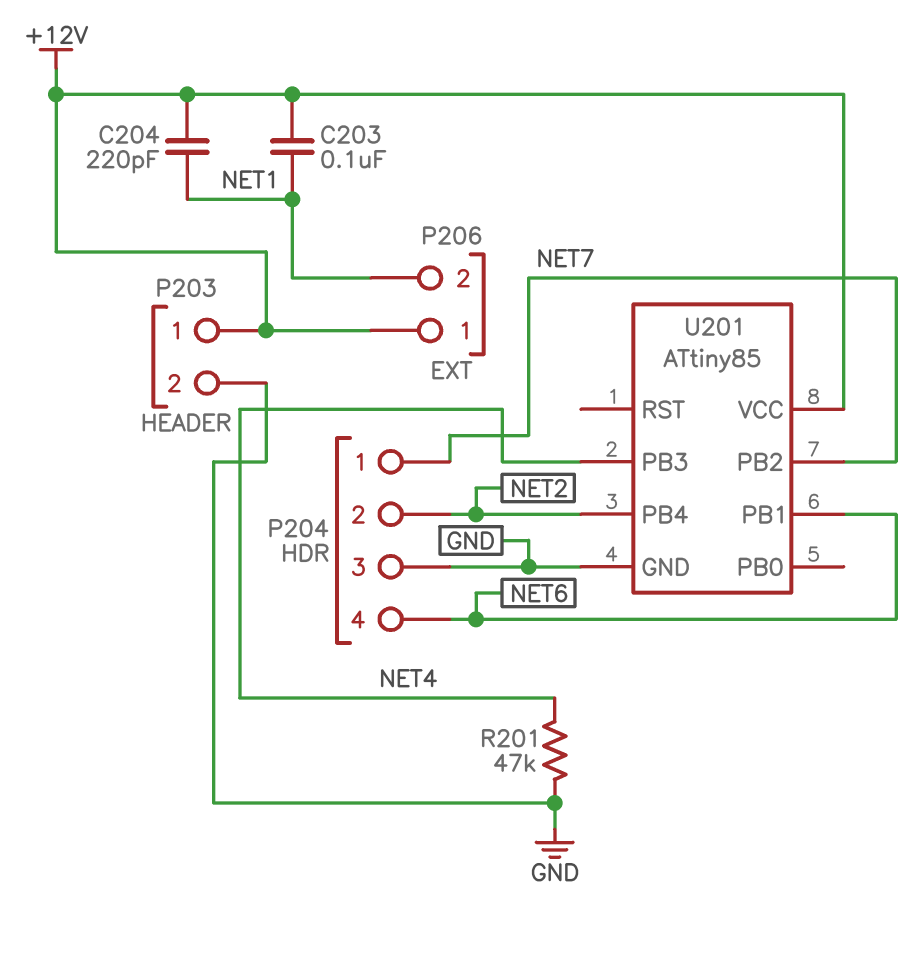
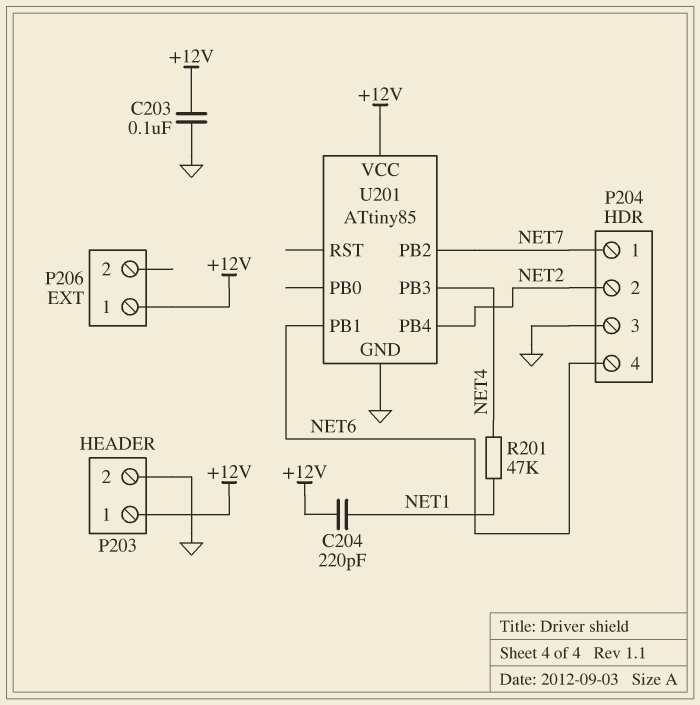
C203: 100nF (+12V, NET1) -> 100nF (+12V, GND)
P206 pin 2: NET1 -> none
R201: 47k (GND, NET4) -> 47k (NET1, NET4)

